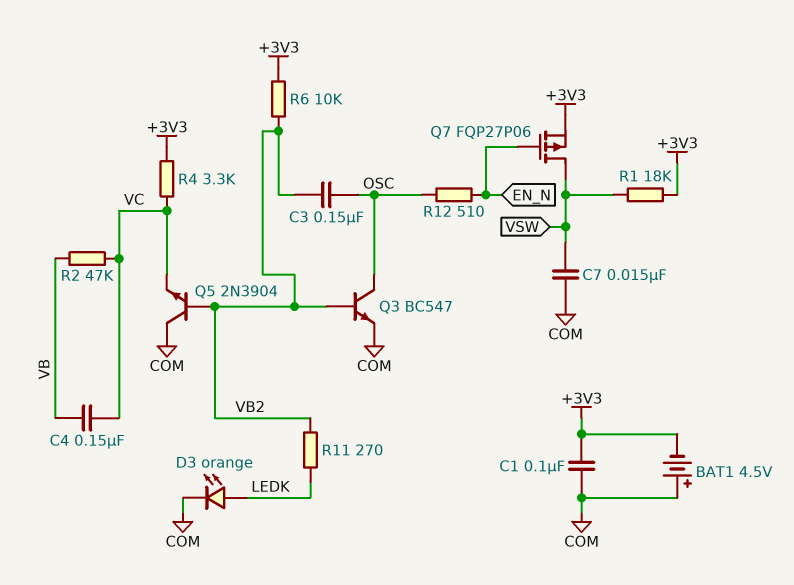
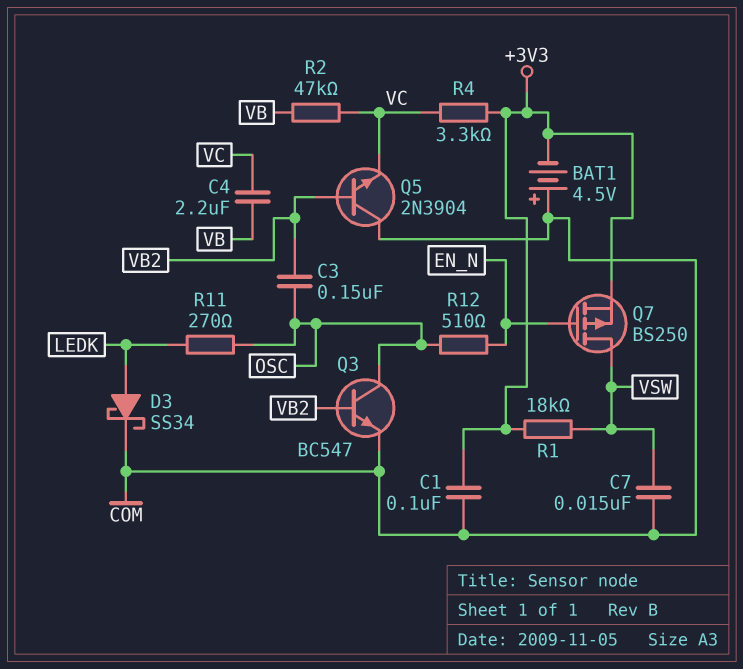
C4: 150nF (VB, VC) -> 2.2uF (VB, VC)
D3: LED orange (A LEDK, K COM) -> schottky SS34 (A LEDK, K COM)
Q7: PMOS FQP27P06 (G EN_N, D VSW, S +3V3) -> PMOS BS250 (G EN_N, D VSW, S +3V3)
R6: 10k (+3V3, VB2) -> none
R11: 270 (LEDK, VB2) -> 270 (LEDK, OSC)

